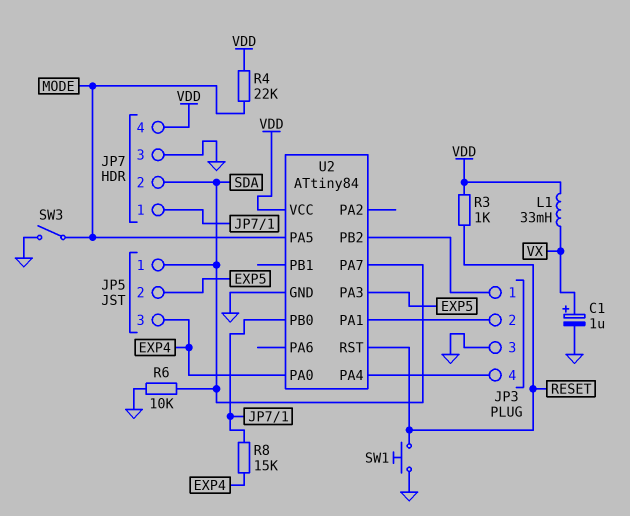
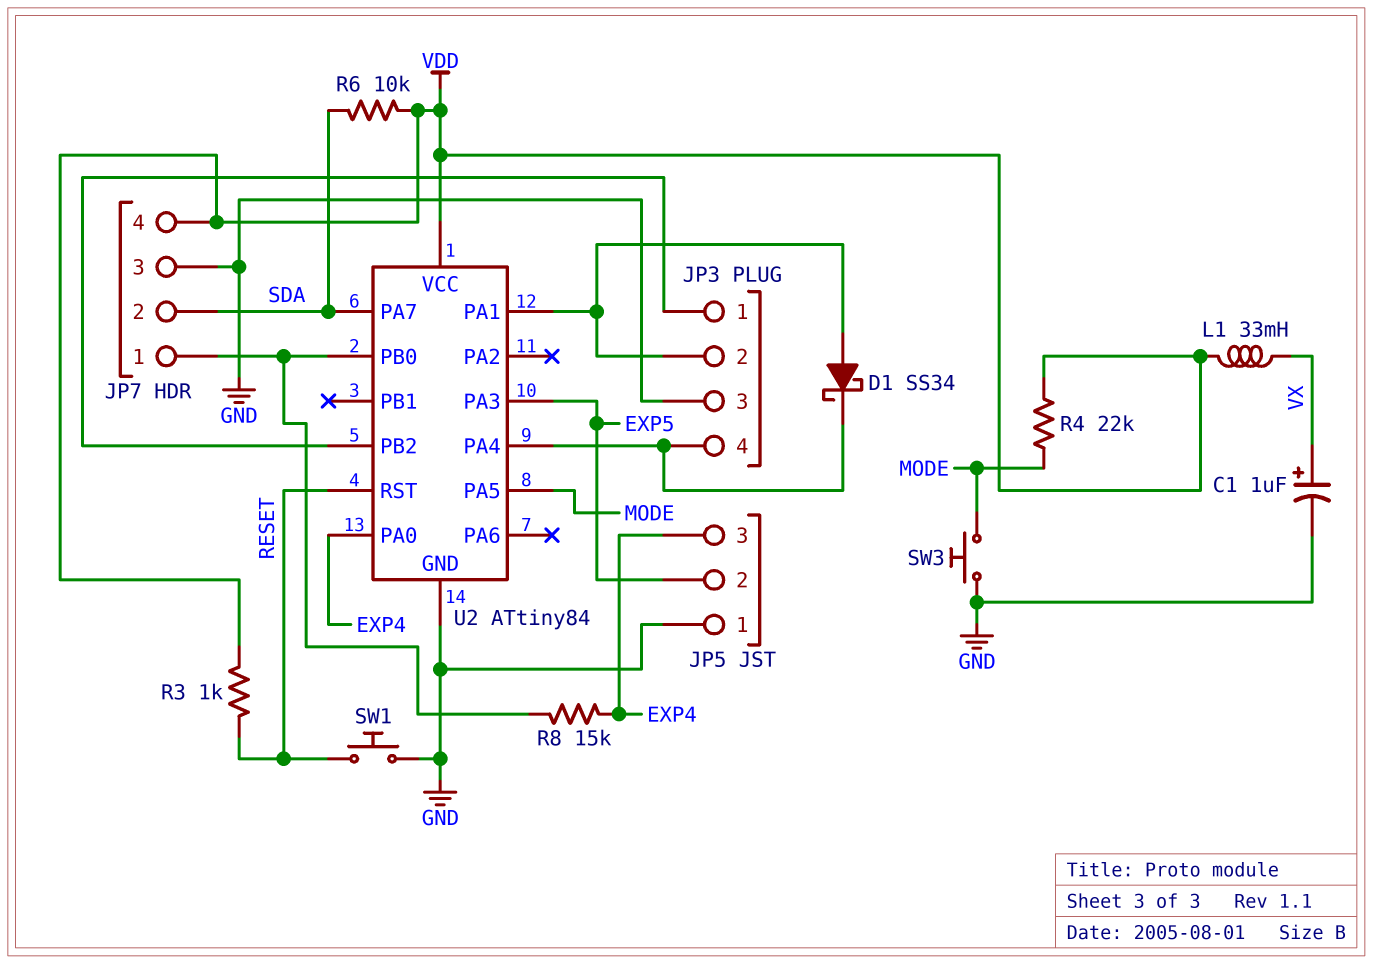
D1: none -> schottky SS34 (A JP3/2, K JP3/4)
JP5 pin 1: SDA -> GND
R6: 10k (GND, SDA) -> 10k (SDA, VDD)
SW3: switch (GND, MODE) -> button (GND, MODE)

